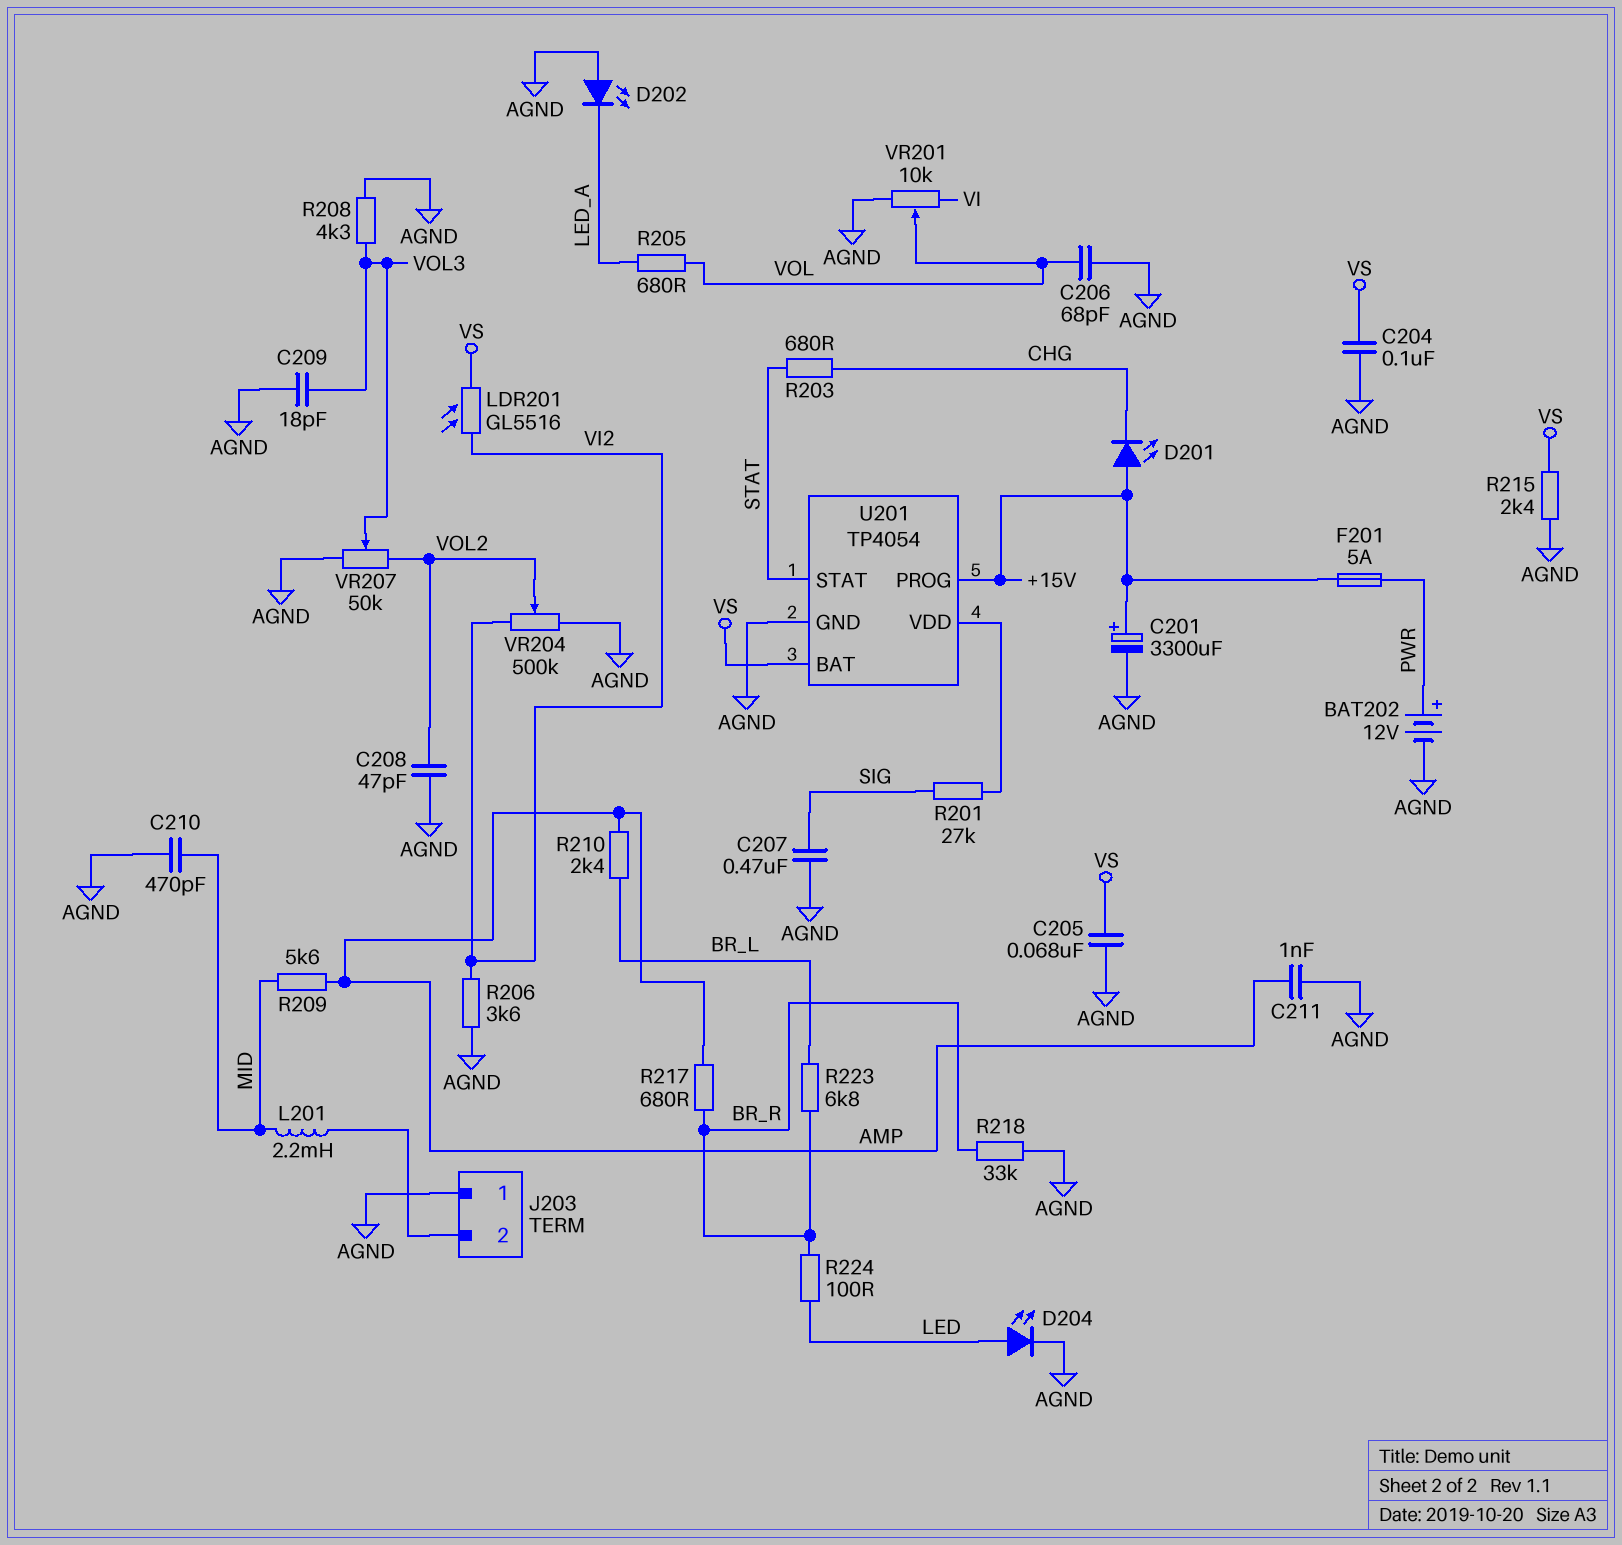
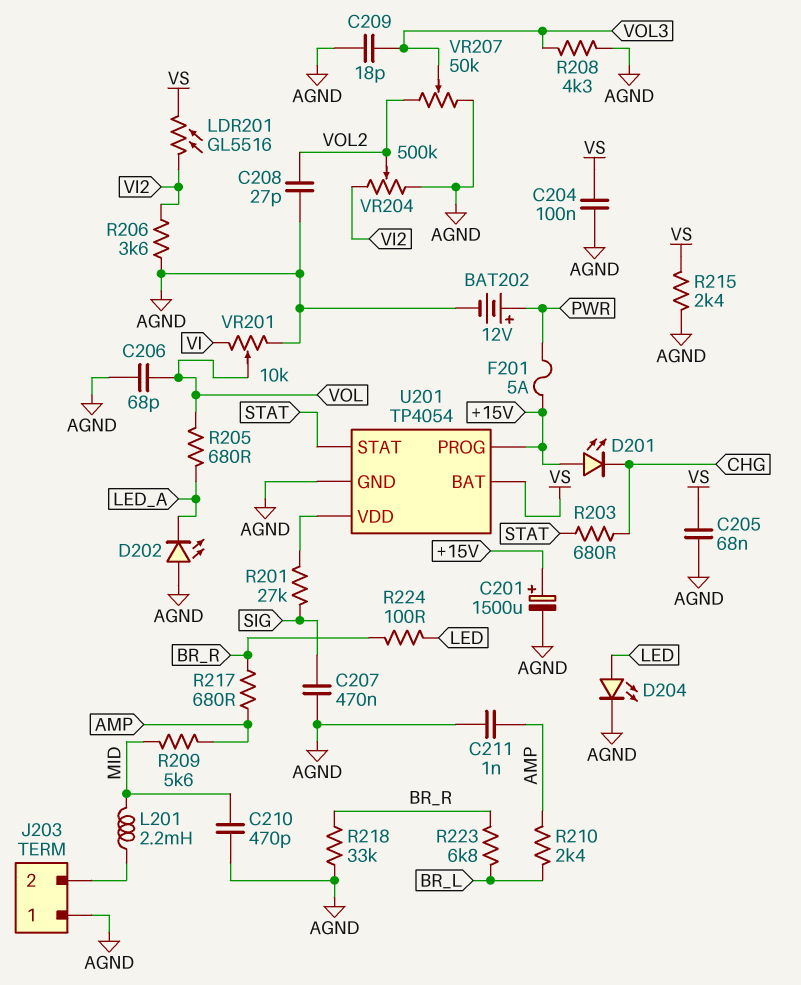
C201: 3300uF (plus +15V, minus AGND) -> 1500uF (plus +15V, minus AGND)
C208: 47pF (AGND, VOL2) -> 27pF (AGND, VOL2)

